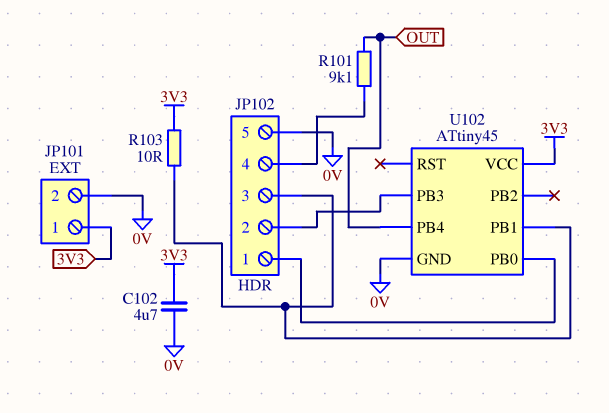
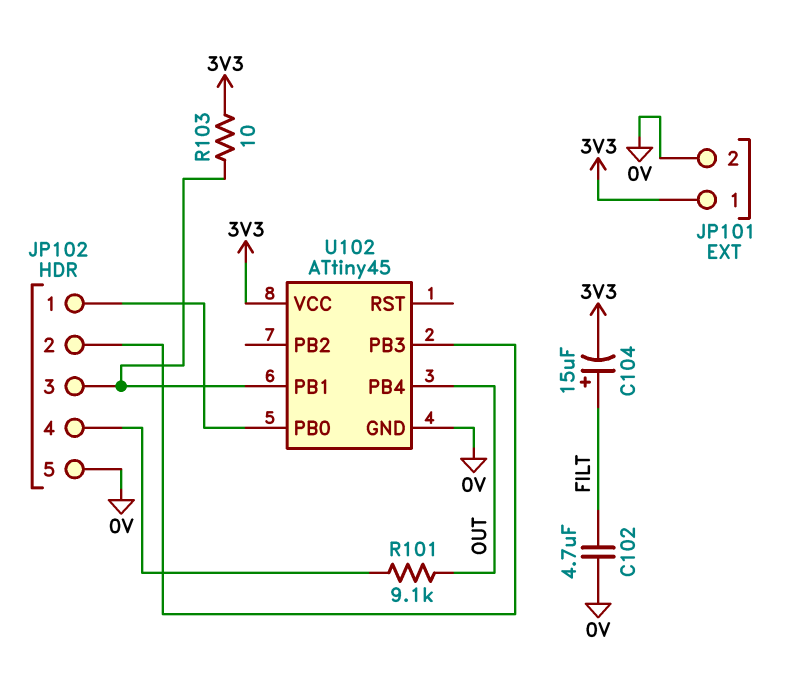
C102: 4.7uF (0V, 3V3) -> 4.7uF (0V, FILT)
C104: none -> 15uF (plus FILT, minus 3V3)

